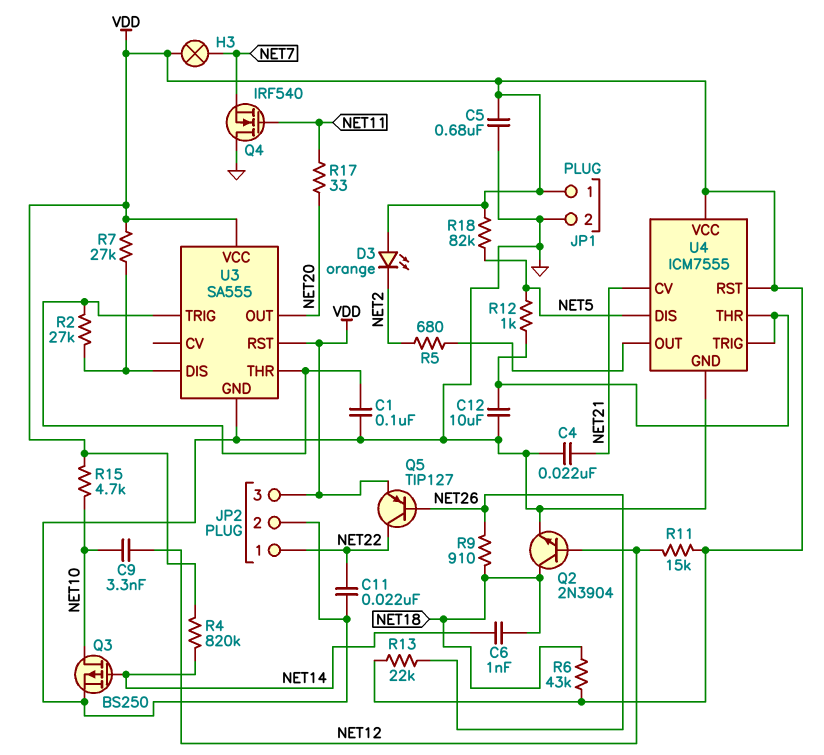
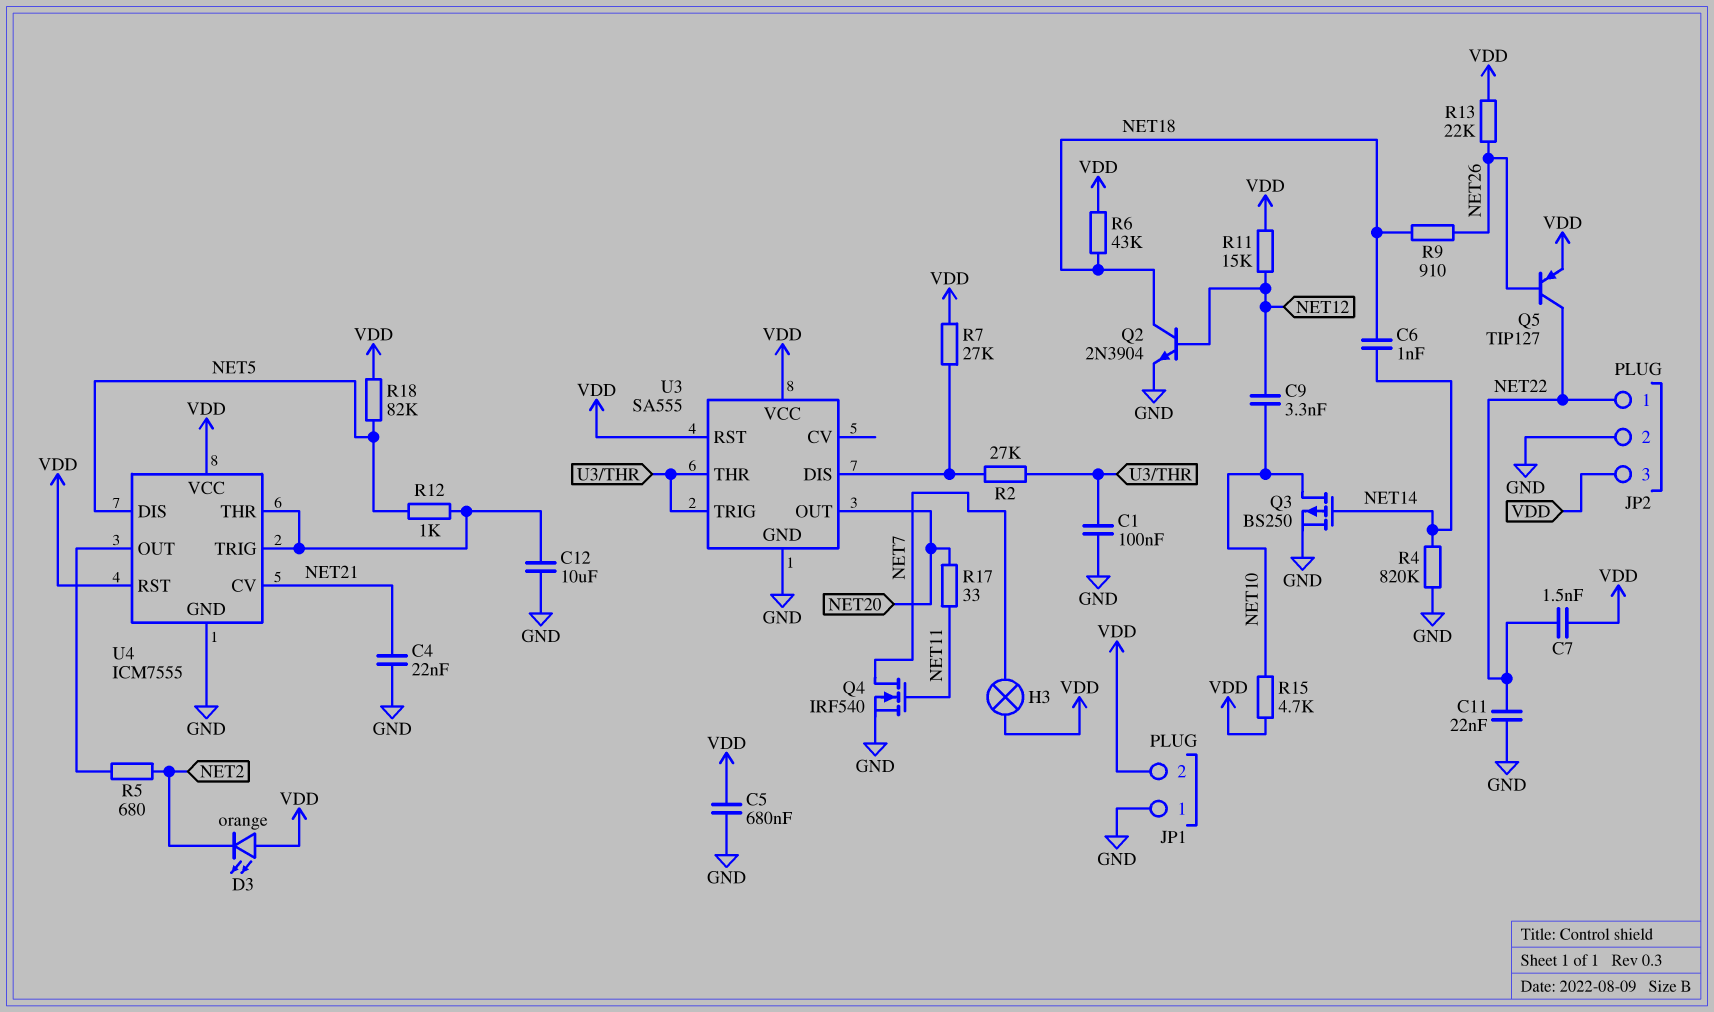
C7: none -> 1.5nF (NET22, VDD)
JP1 pin 1: VDD -> GND
JP1 pin 2: GND -> VDD
Q4: NMOS IRF540 (G NET11, D GND, S NET7) -> NMOS IRF540 (G NET11, D NET7, S GND)
R4: 820k (NET14, VDD) -> 820k (GND, NET14)

